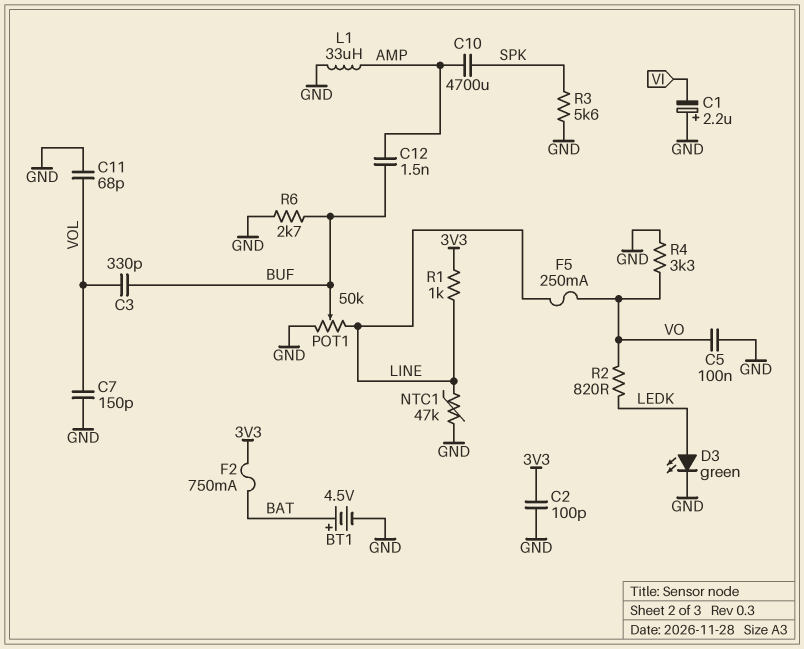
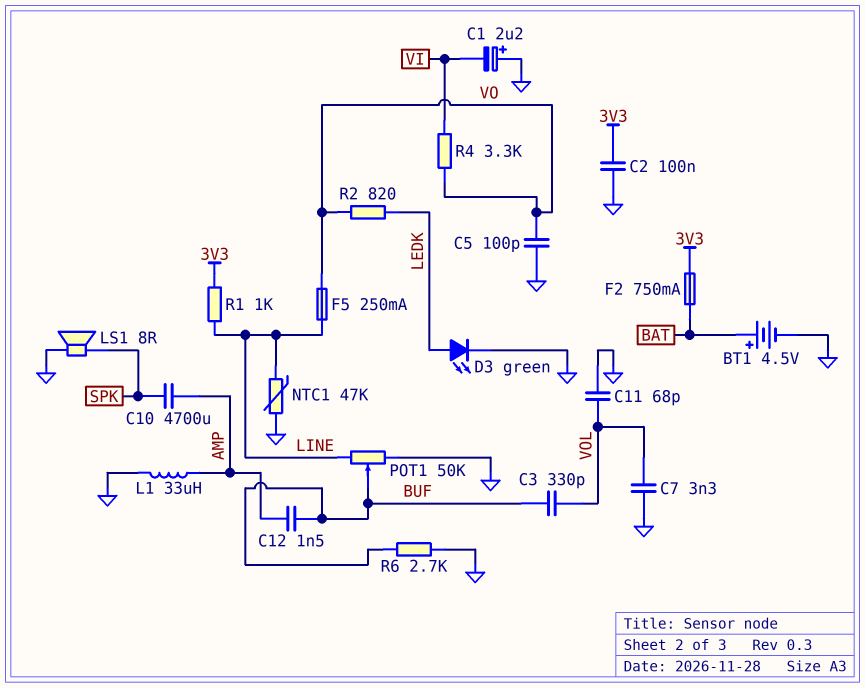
C2: 100pF (3V3, GND) -> 100nF (3V3, GND)
C5: 100nF (GND, VO) -> 100pF (GND, VO)
C7: 150pF (GND, VOL) -> 3.3nF (GND, VOL)
LS1: none -> speaker 8R (GND, SPK)
R3: 5.6k (GND, SPK) -> none
R4: 3.3k (GND, VO) -> 3.3k (VI, VO)

